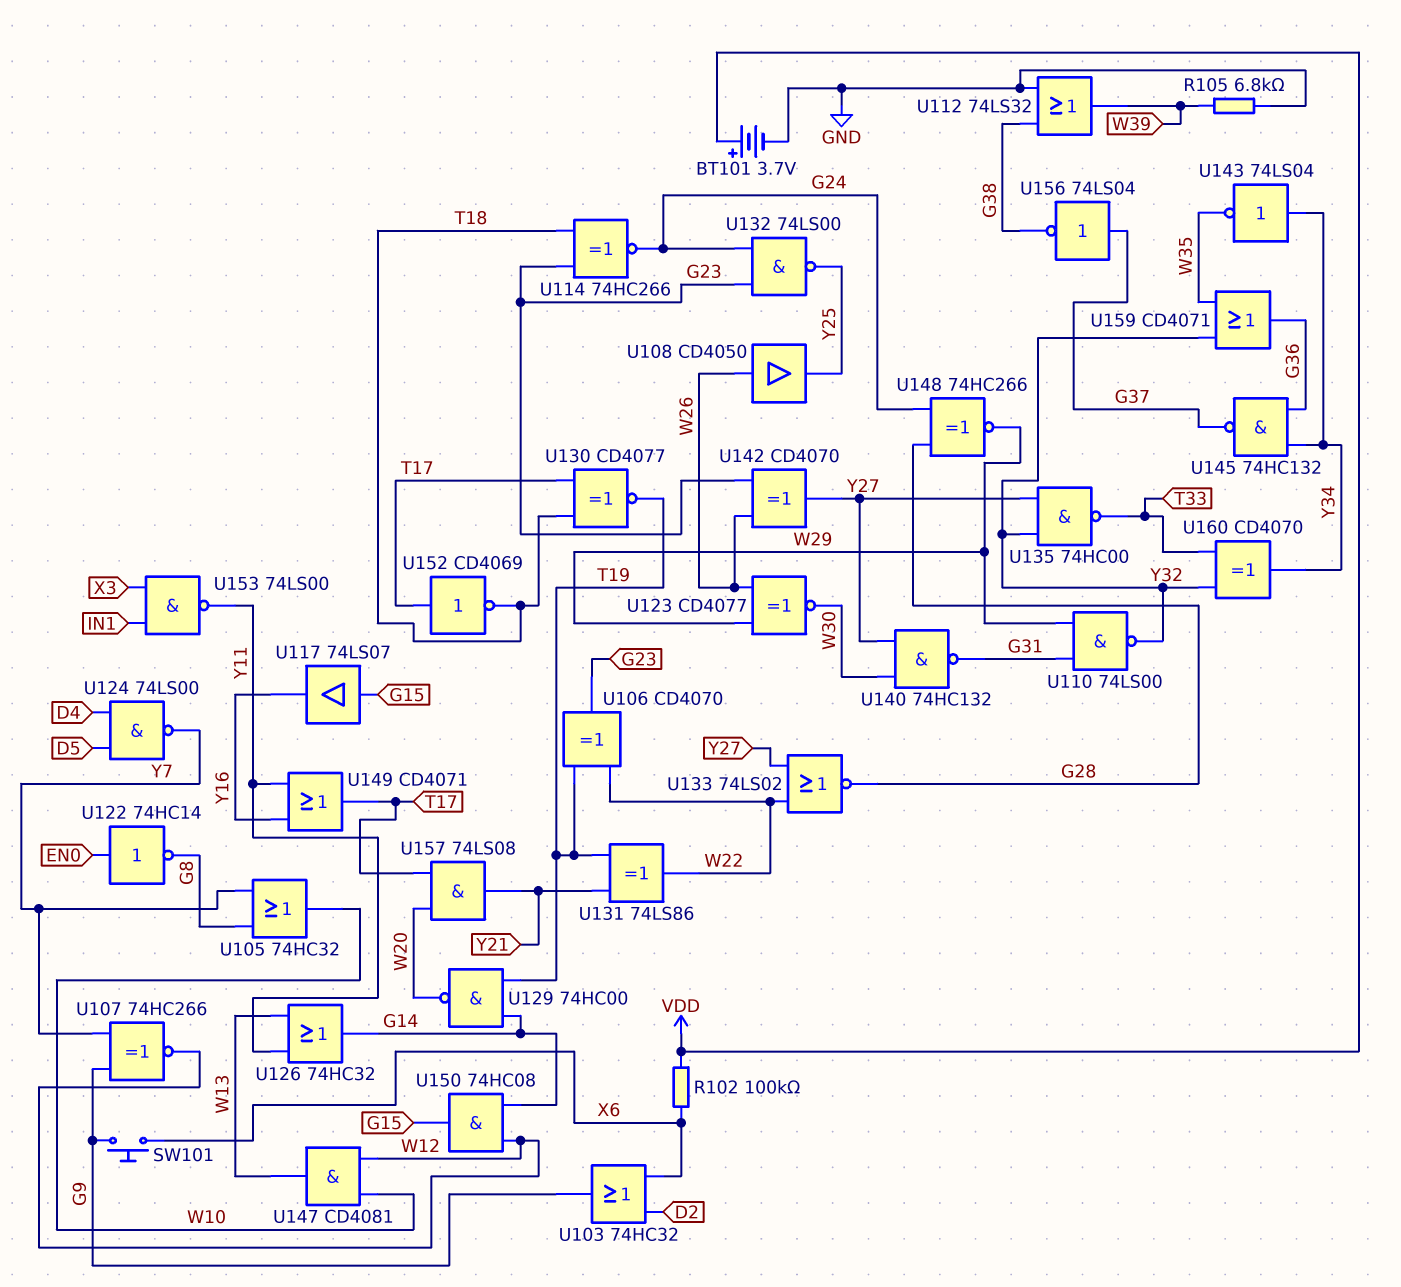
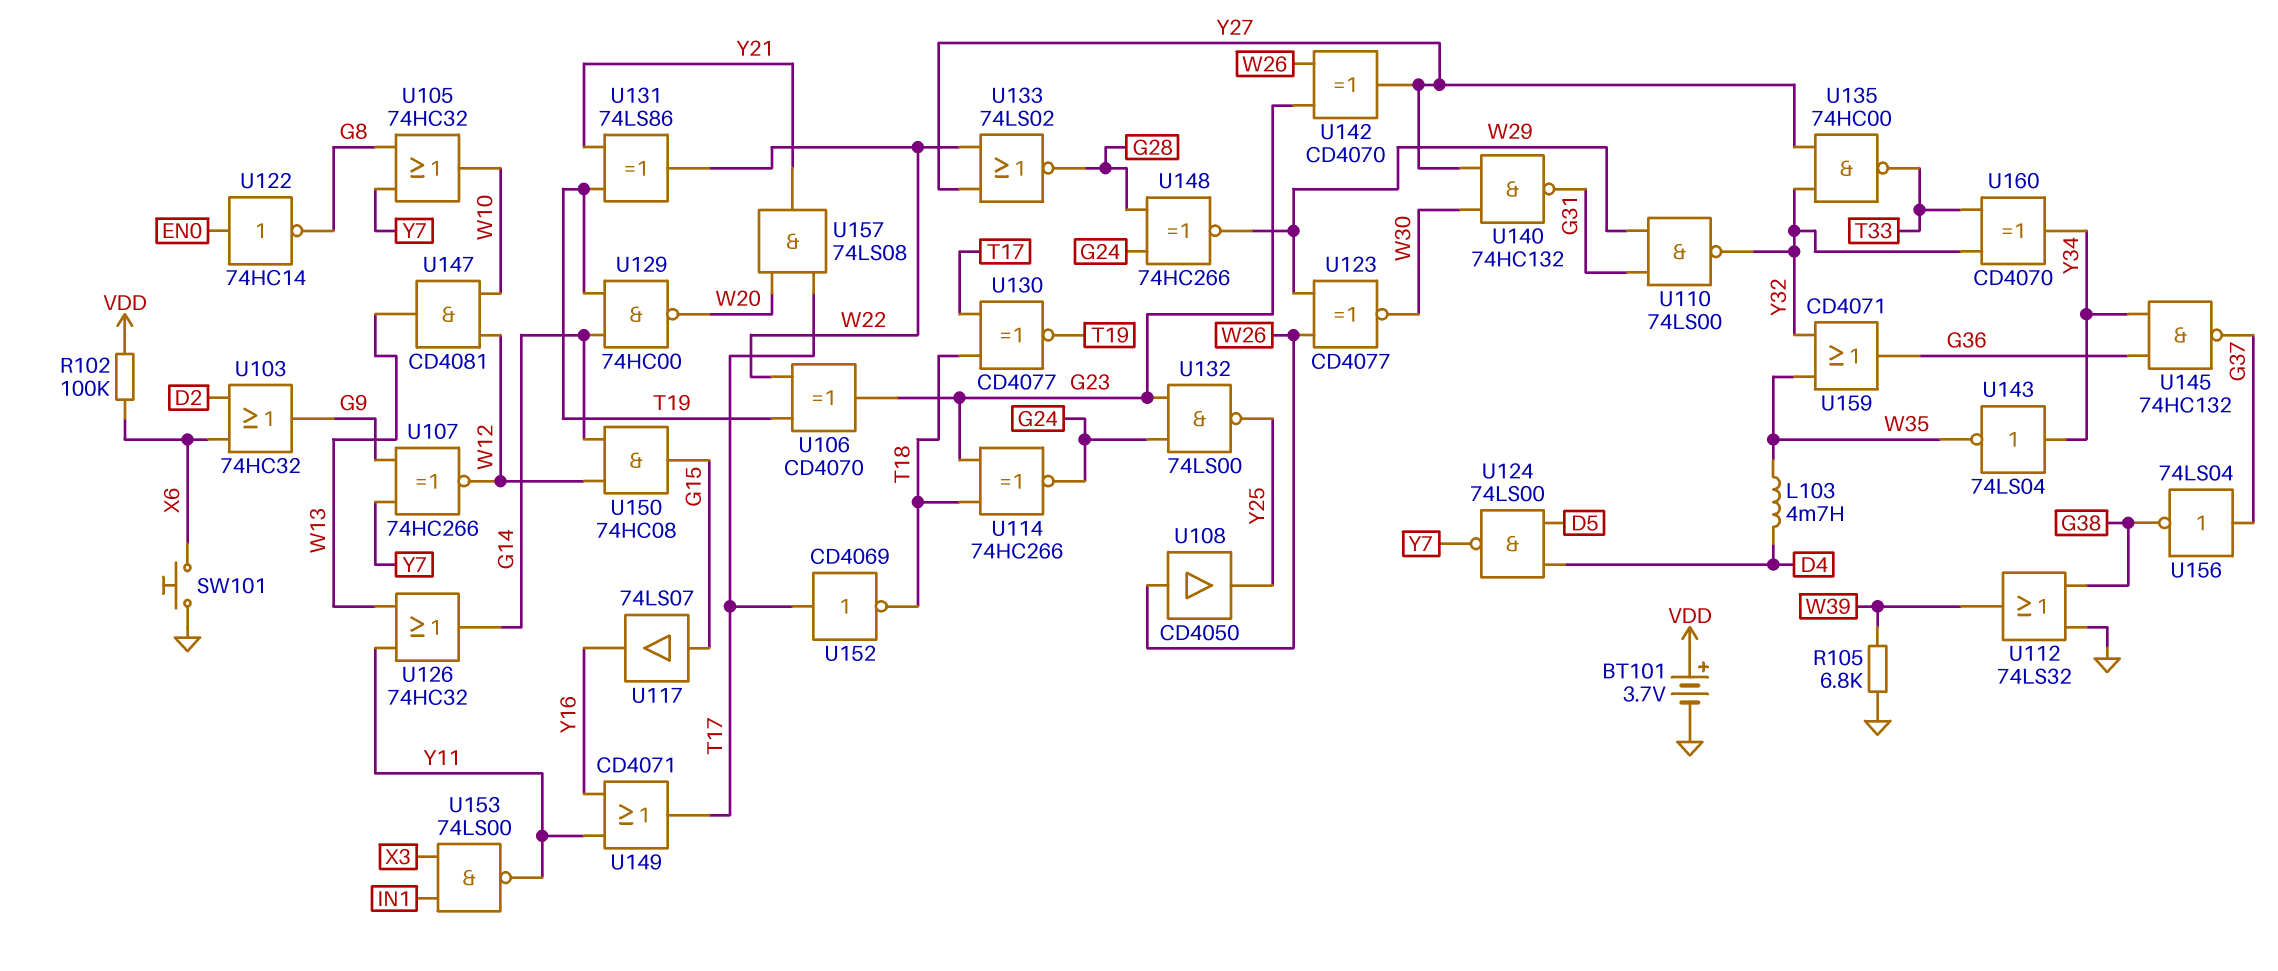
L103: none -> 4.7mH (D4, W35)
SW101: button (G9, X6) -> button (GND, X6)

